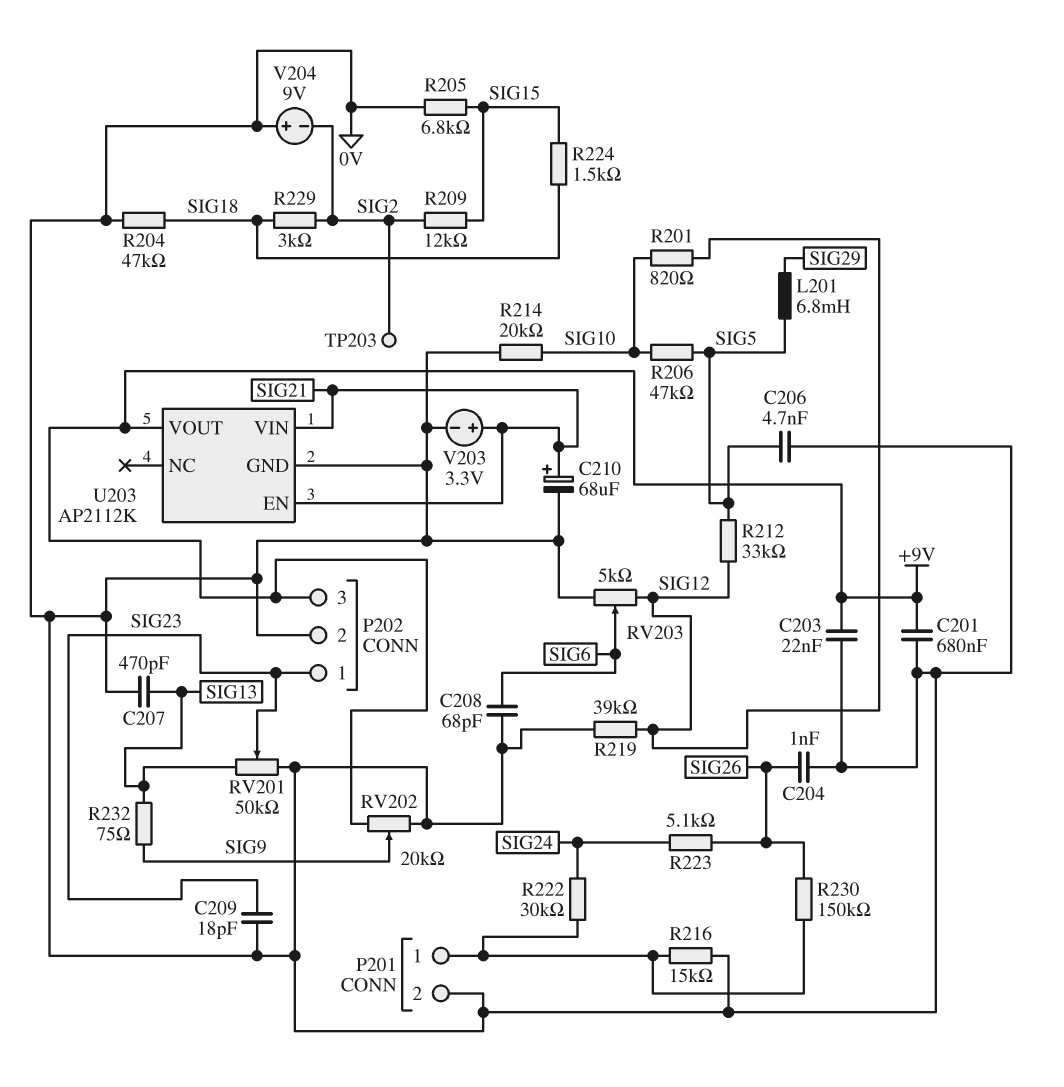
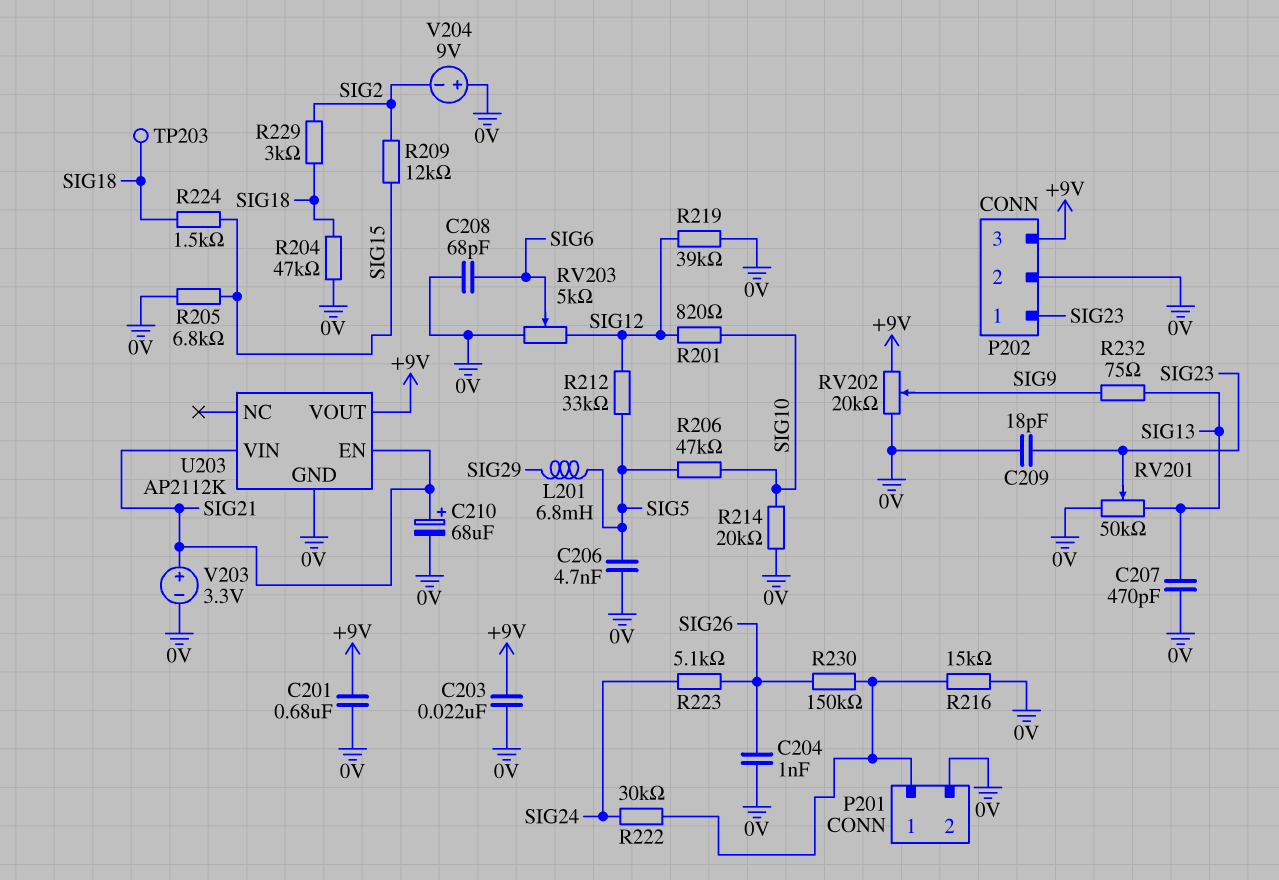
TP203: test point (SIG2) -> test point (SIG18)

